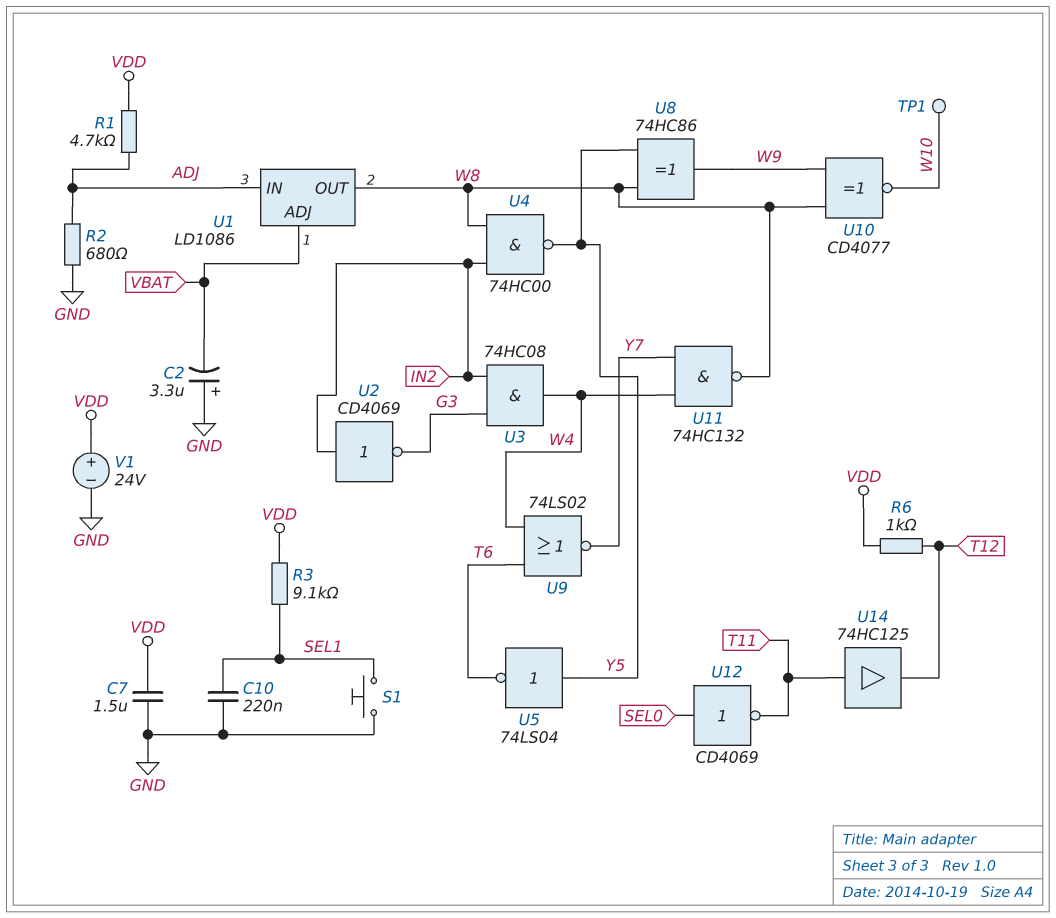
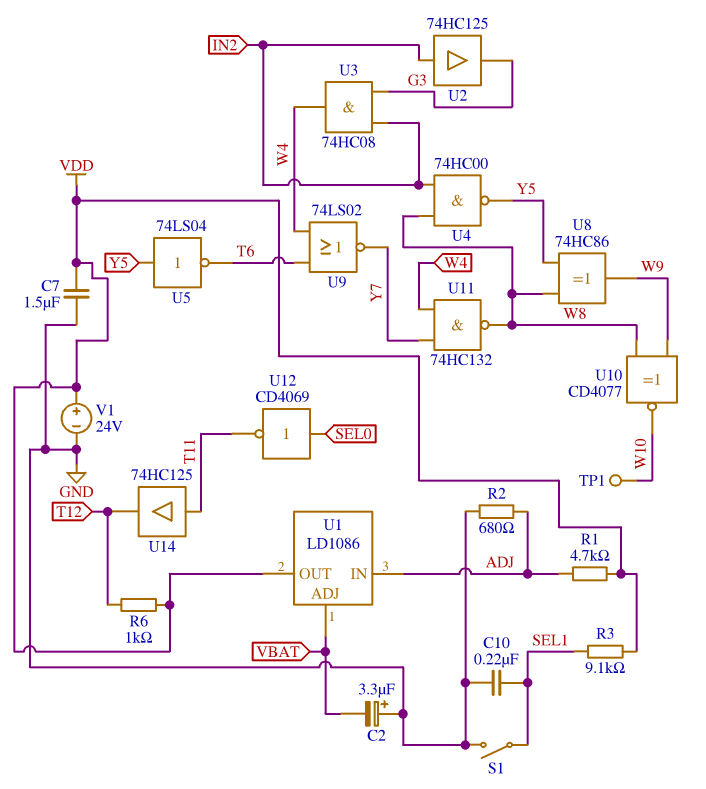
S1: button (GND, SEL1) -> switch (GND, SEL1)
U1 pin OUT: W8 -> VDD
U2: NOT CD4069 (in IN2, out G3) -> buffer 74HC125 (in IN2, out G3)

